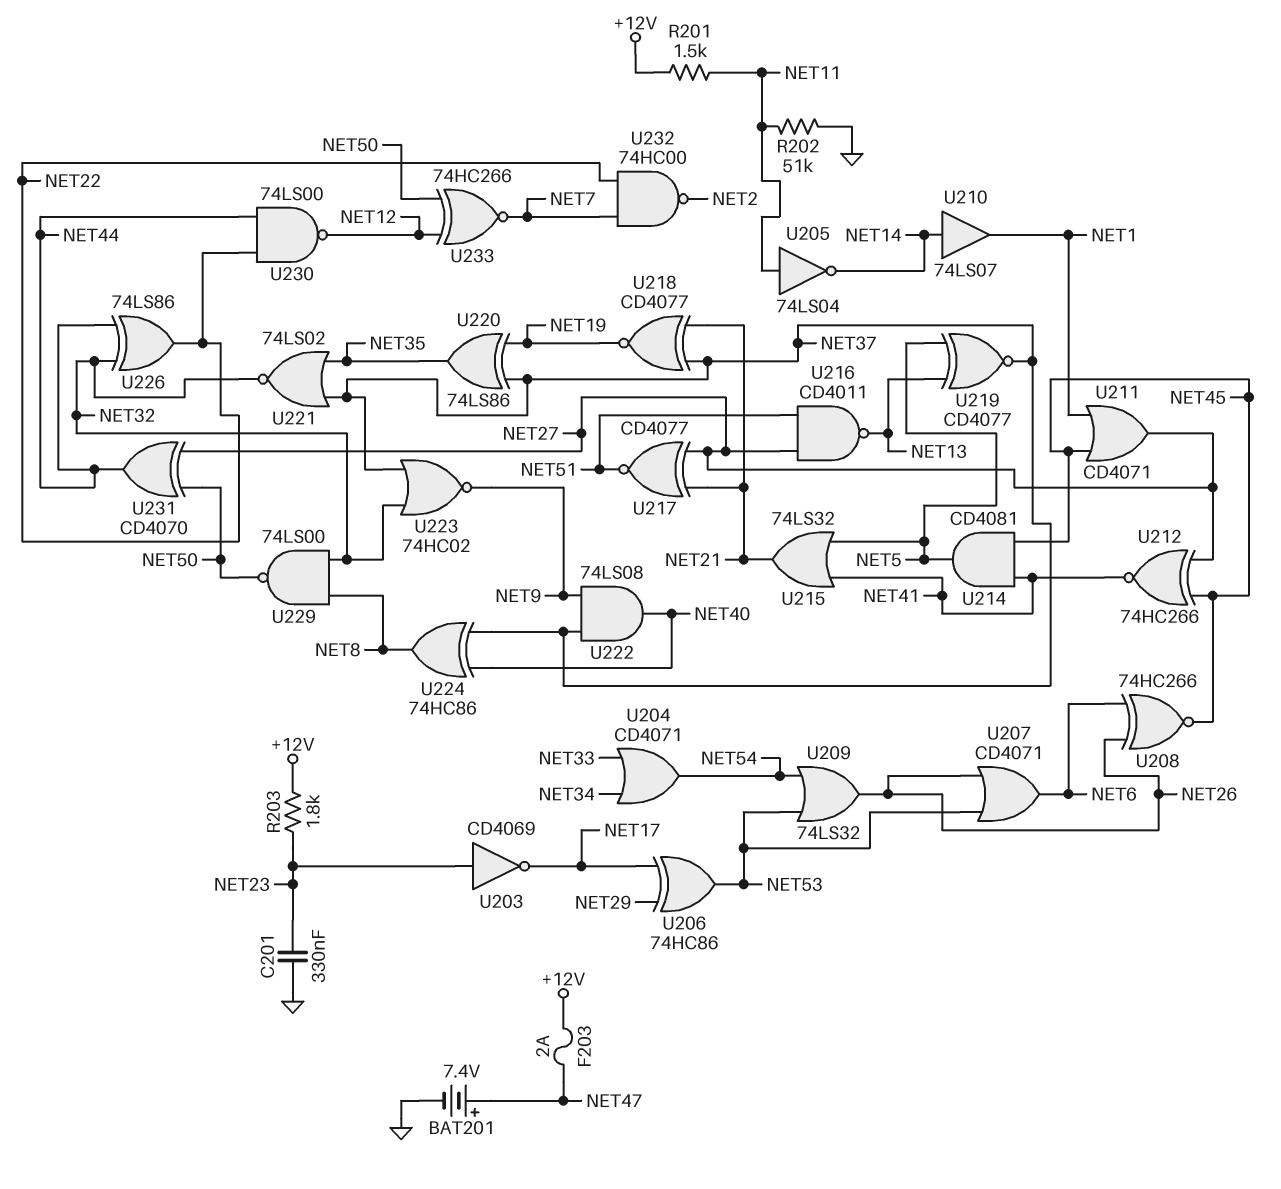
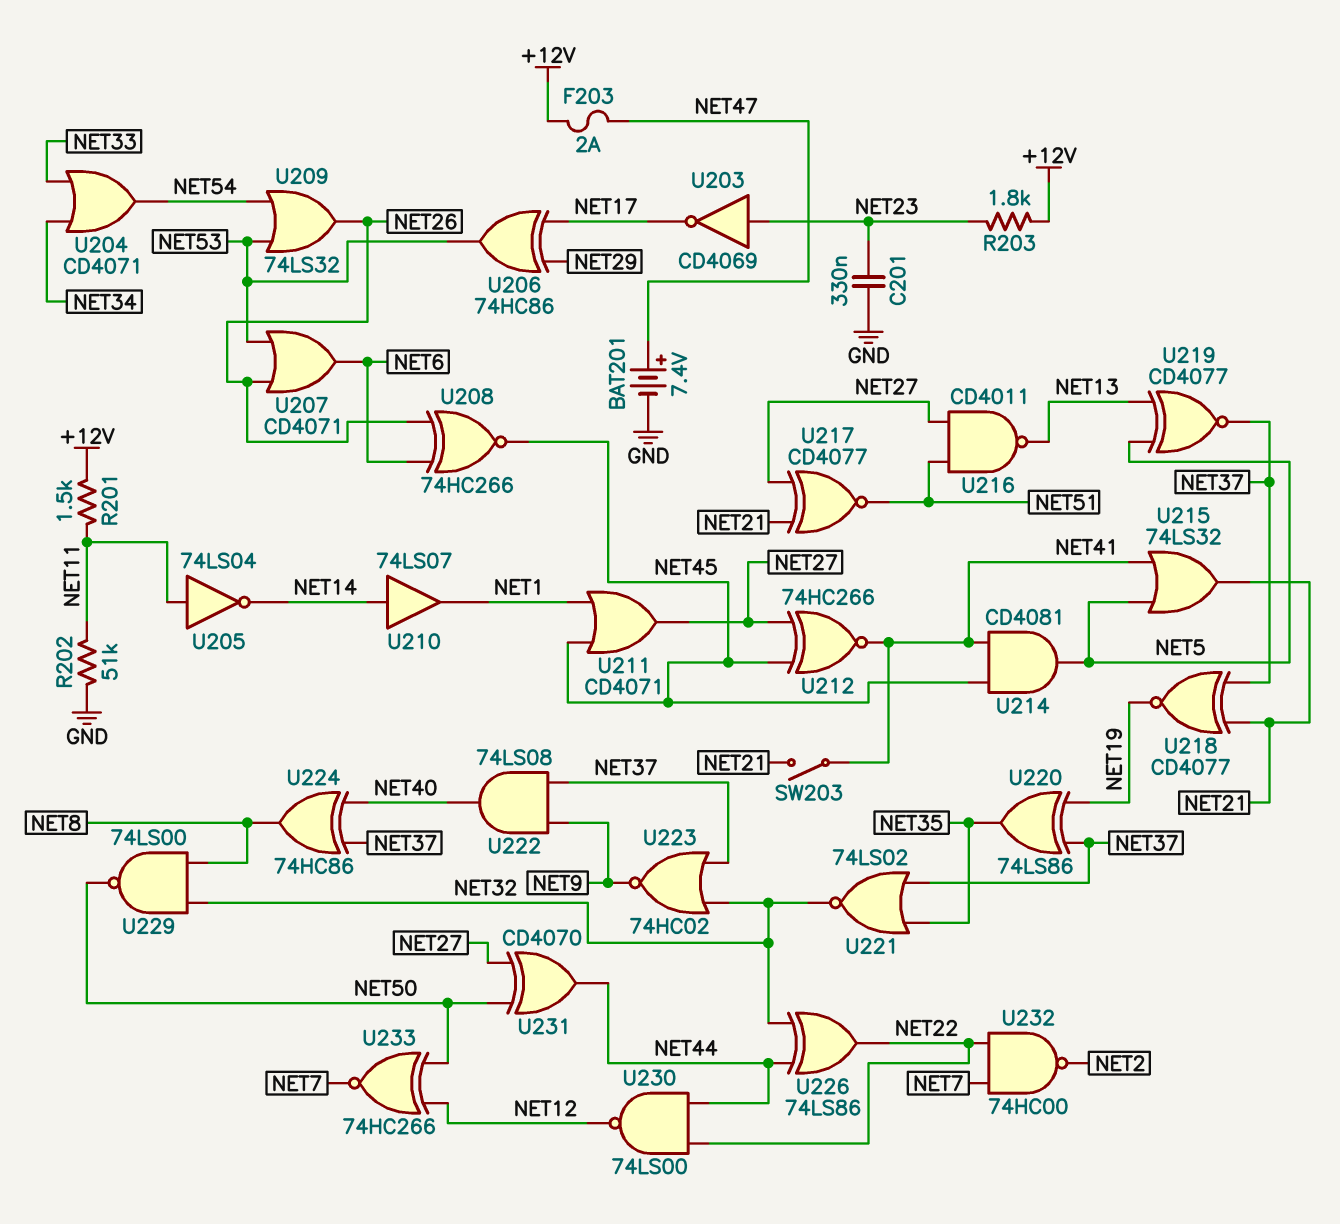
SW203: none -> switch (NET21, NET41)

